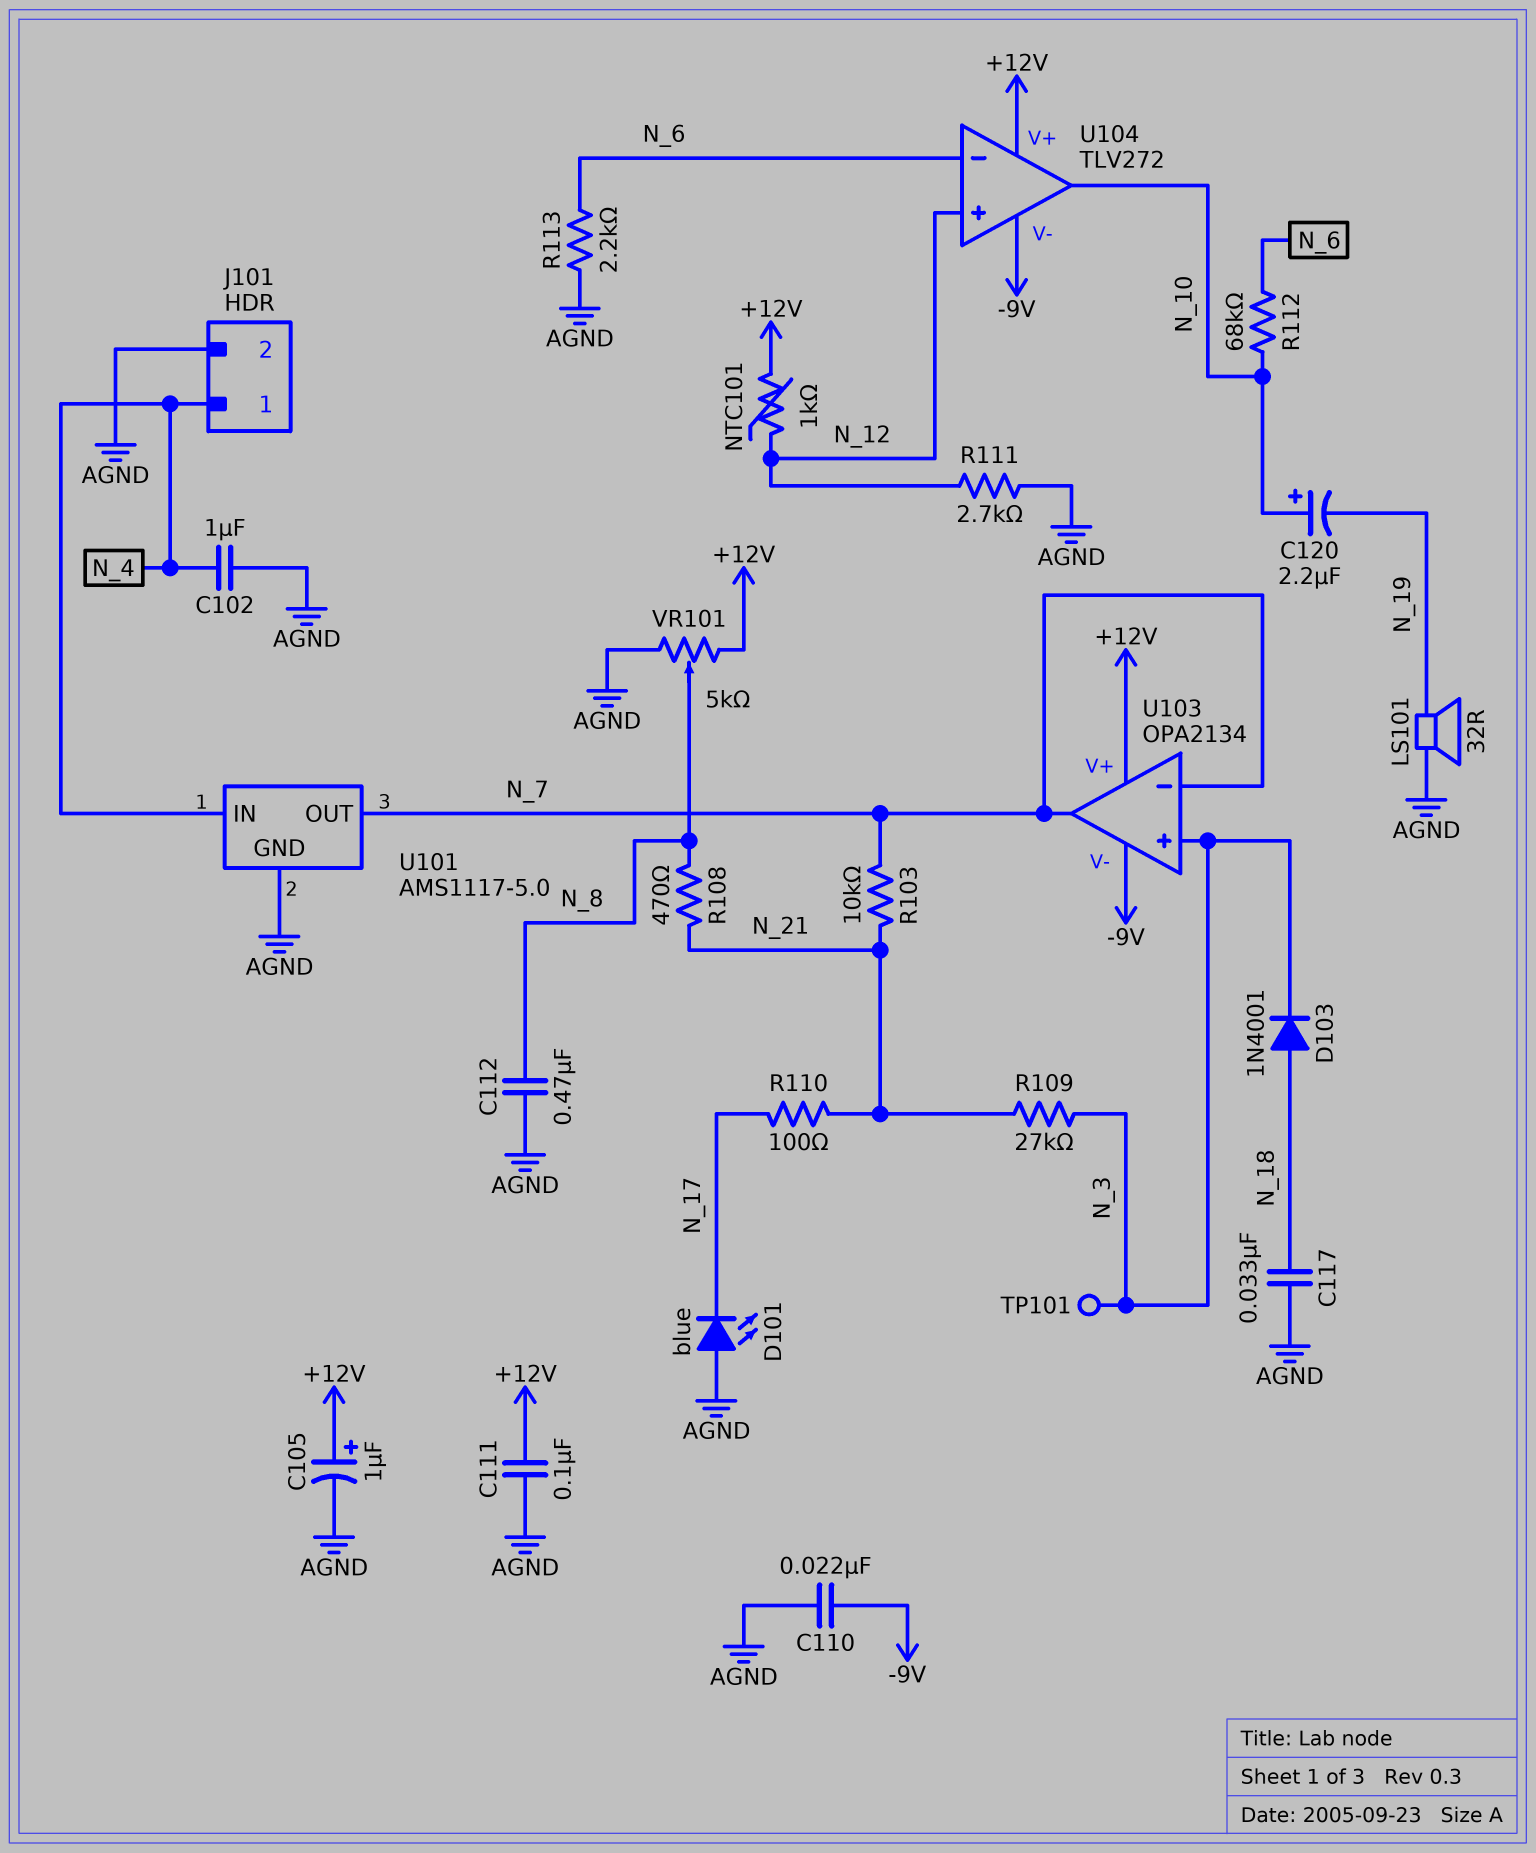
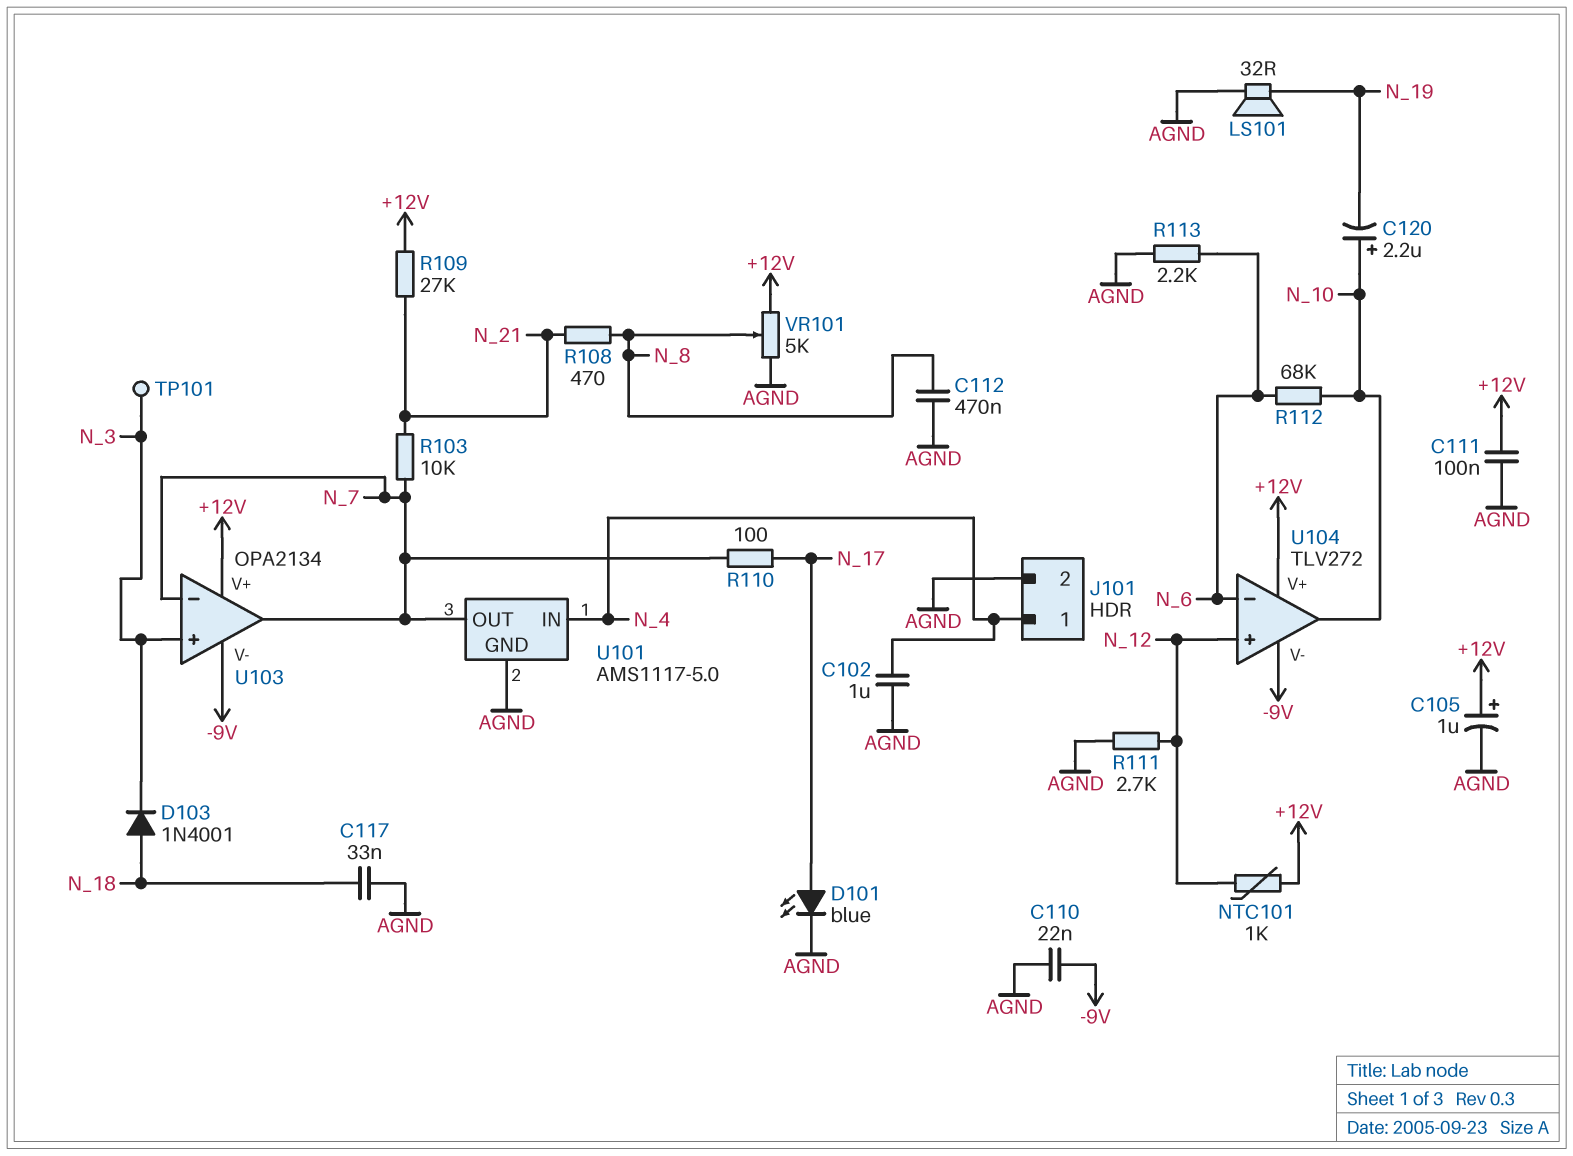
D101: LED blue (A AGND, K N_17) -> LED blue (A N_17, K AGND)
R109: 27k (N_3, N_21) -> 27k (+12V, N_21)
R110: 100 (N_17, N_21) -> 100 (N_7, N_17)

